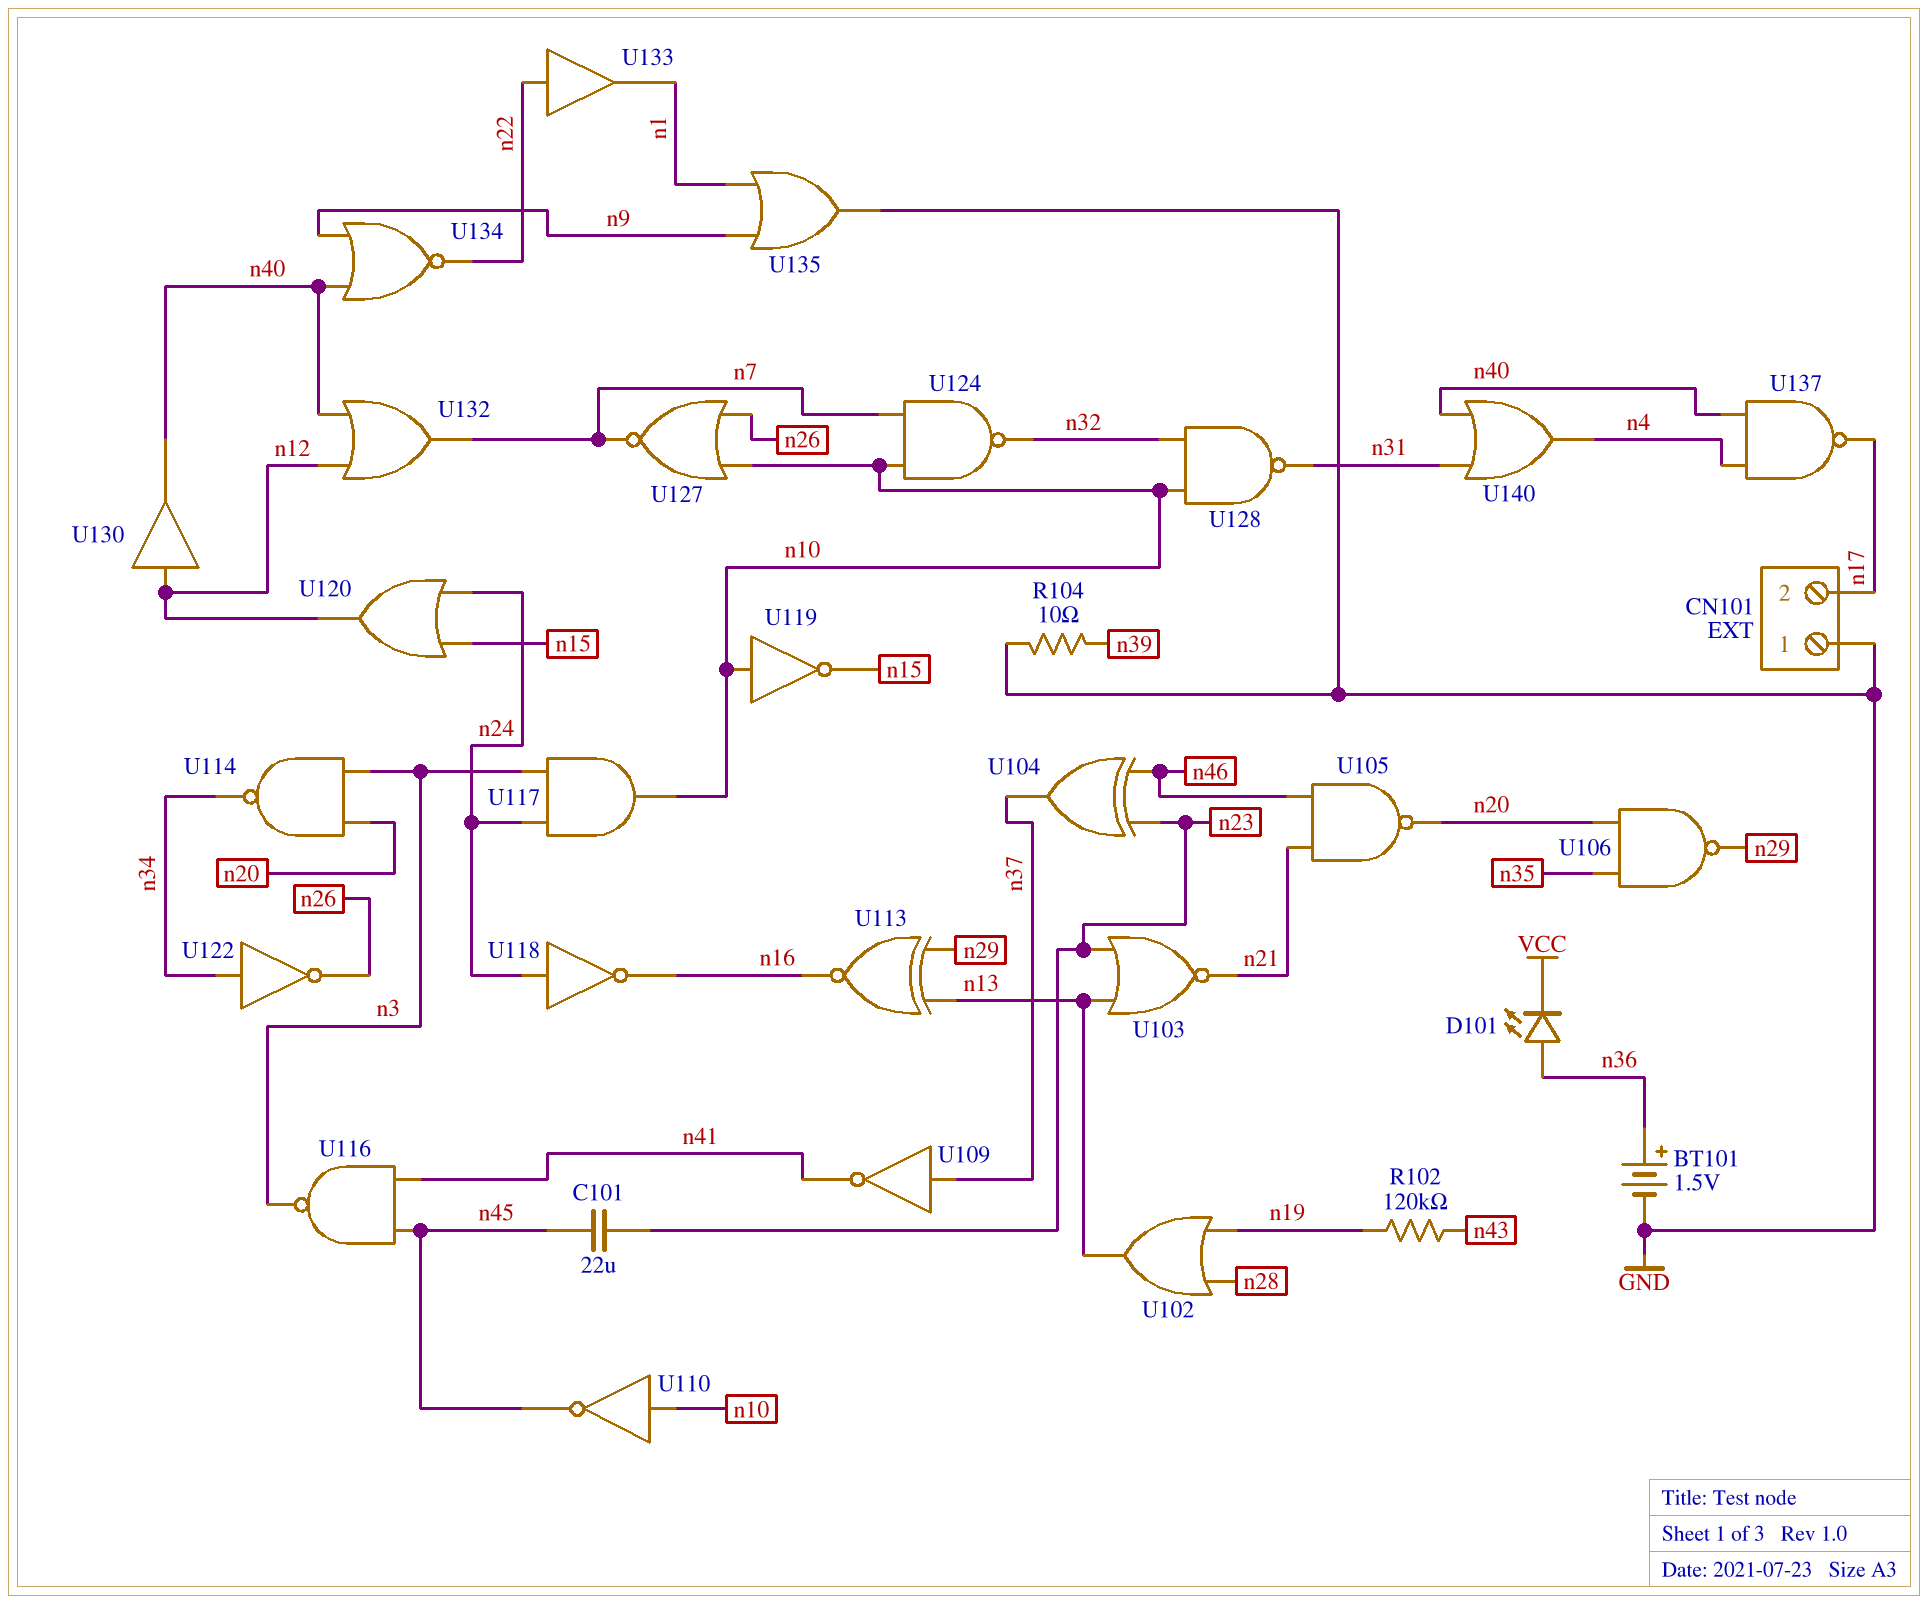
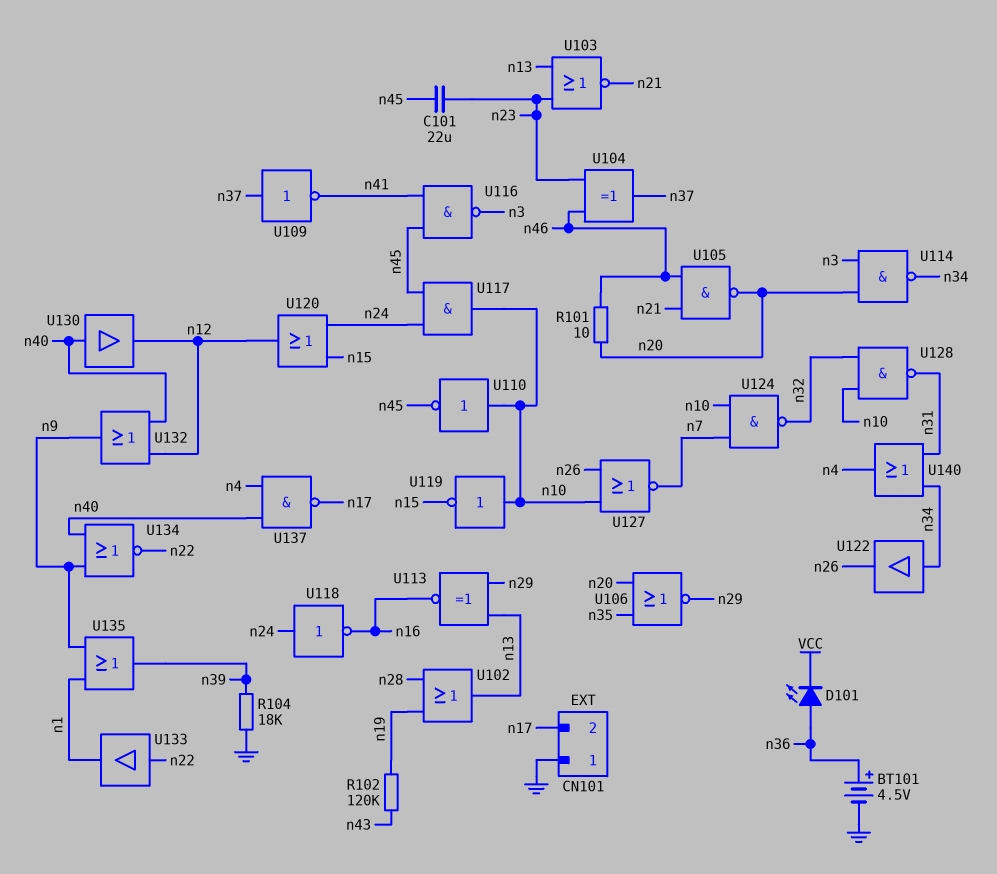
BT101: 1.5V (plus n36, minus GND) -> 4.5V (plus n36, minus GND)
R101: none -> 10 (n20, n46)
R104: 10 (GND, n39) -> 18k (GND, n39)
U106: NAND (in n20, in n35, out n29) -> NOR (in n20, in n35, out n29)
U117: AND (in n3, in n24, out n10) -> AND (in n24, in n45, out n10)
U122: NOT (in n34, out n26) -> buffer (in n34, out n26)
U130: buffer (in n12, out n40) -> buffer (in n40, out n12)
U132: OR (in n12, in n40, out n7) -> OR (in n12, in n40, out n9)
U135: OR (in n1, in n9, out GND) -> OR (in n1, in n9, out n39)
U140: OR (in n31, in n40, out n4) -> OR (in n31, in n34, out n4)

